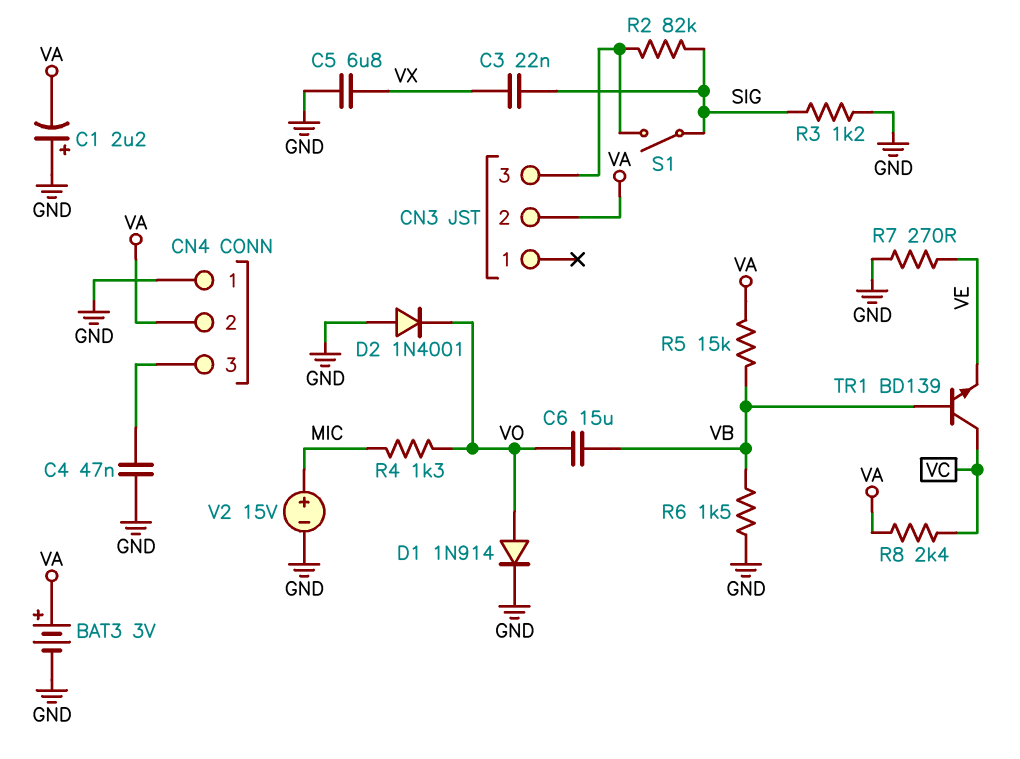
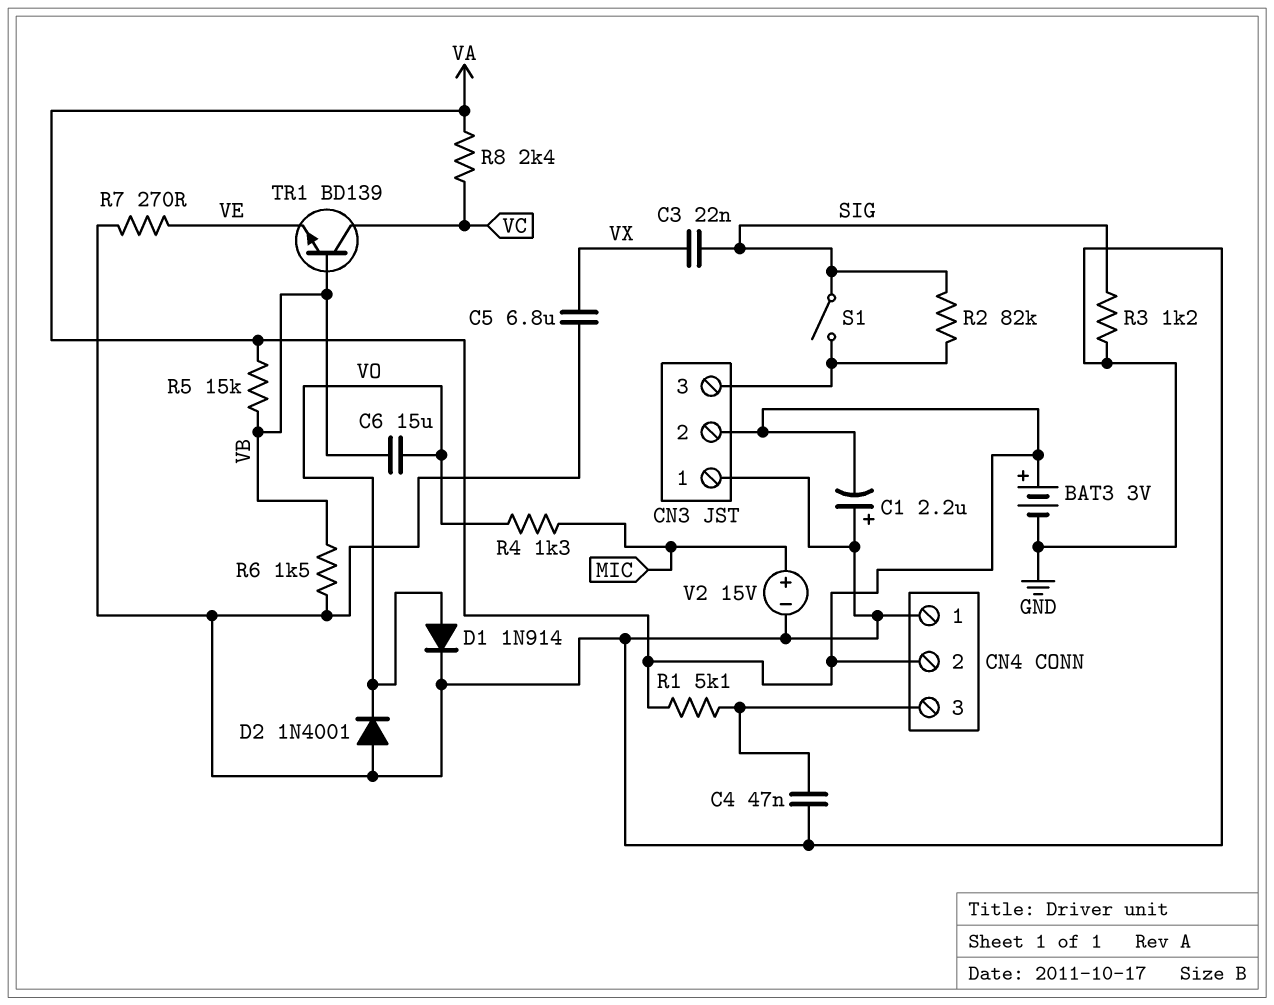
CN3 pin 1: none -> GND
R1: none -> 5.1k (CN4/3, VA)

